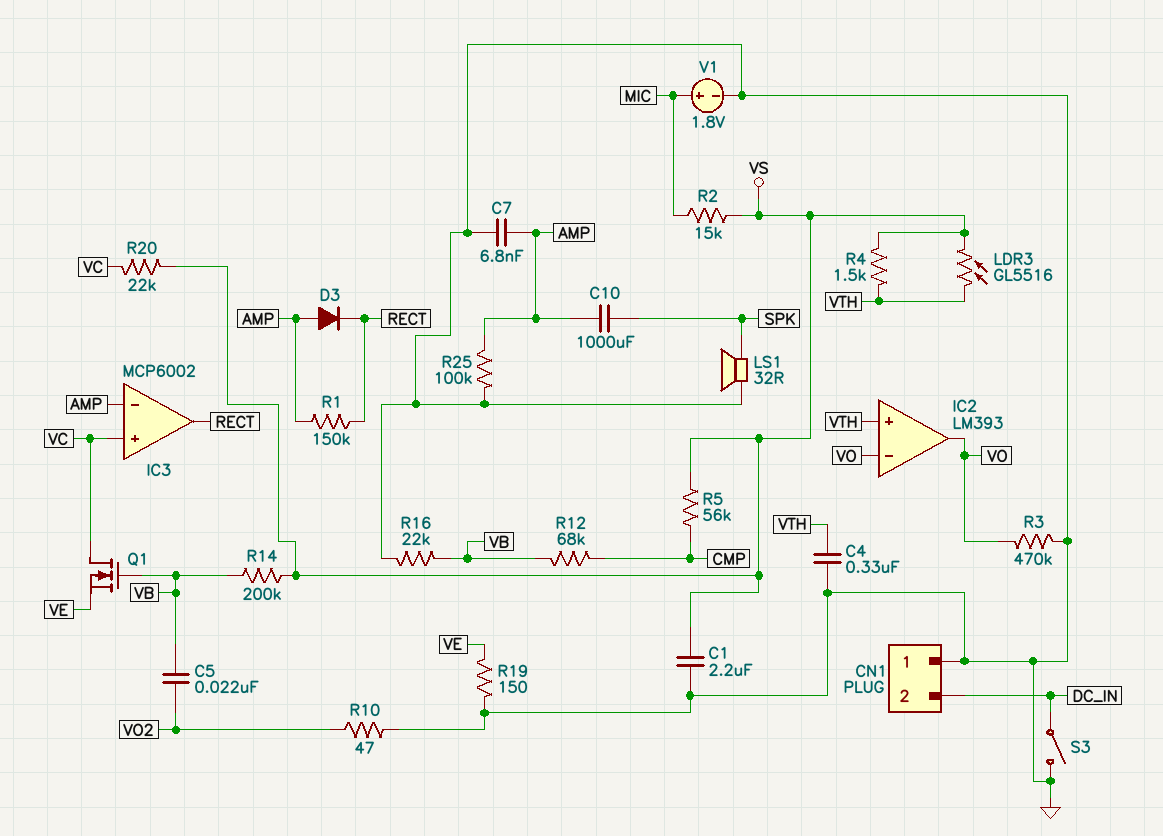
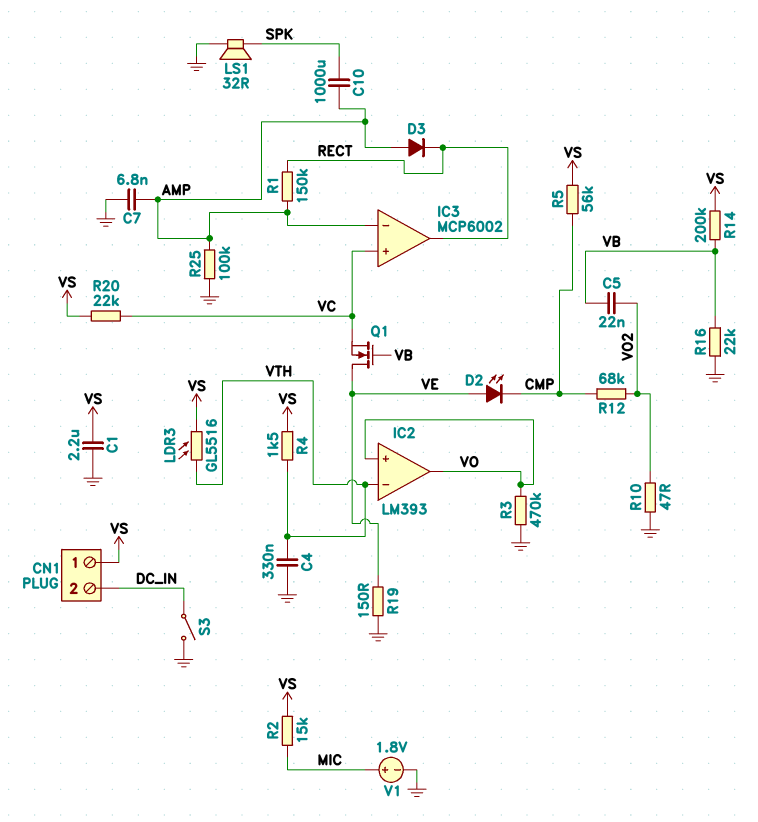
CN1 pin 1: GND -> VS
D2: none -> LED (A VE, K CMP)
IC2 pin in+: VTH -> VO
IC2 pin in-: VO -> VTH
Q1: NMOS (G VB, D VC, S VE) -> NMOS (G VB, D VE, S VC)
R12: 68k (CMP, VB) -> 68k (CMP, VO2)

